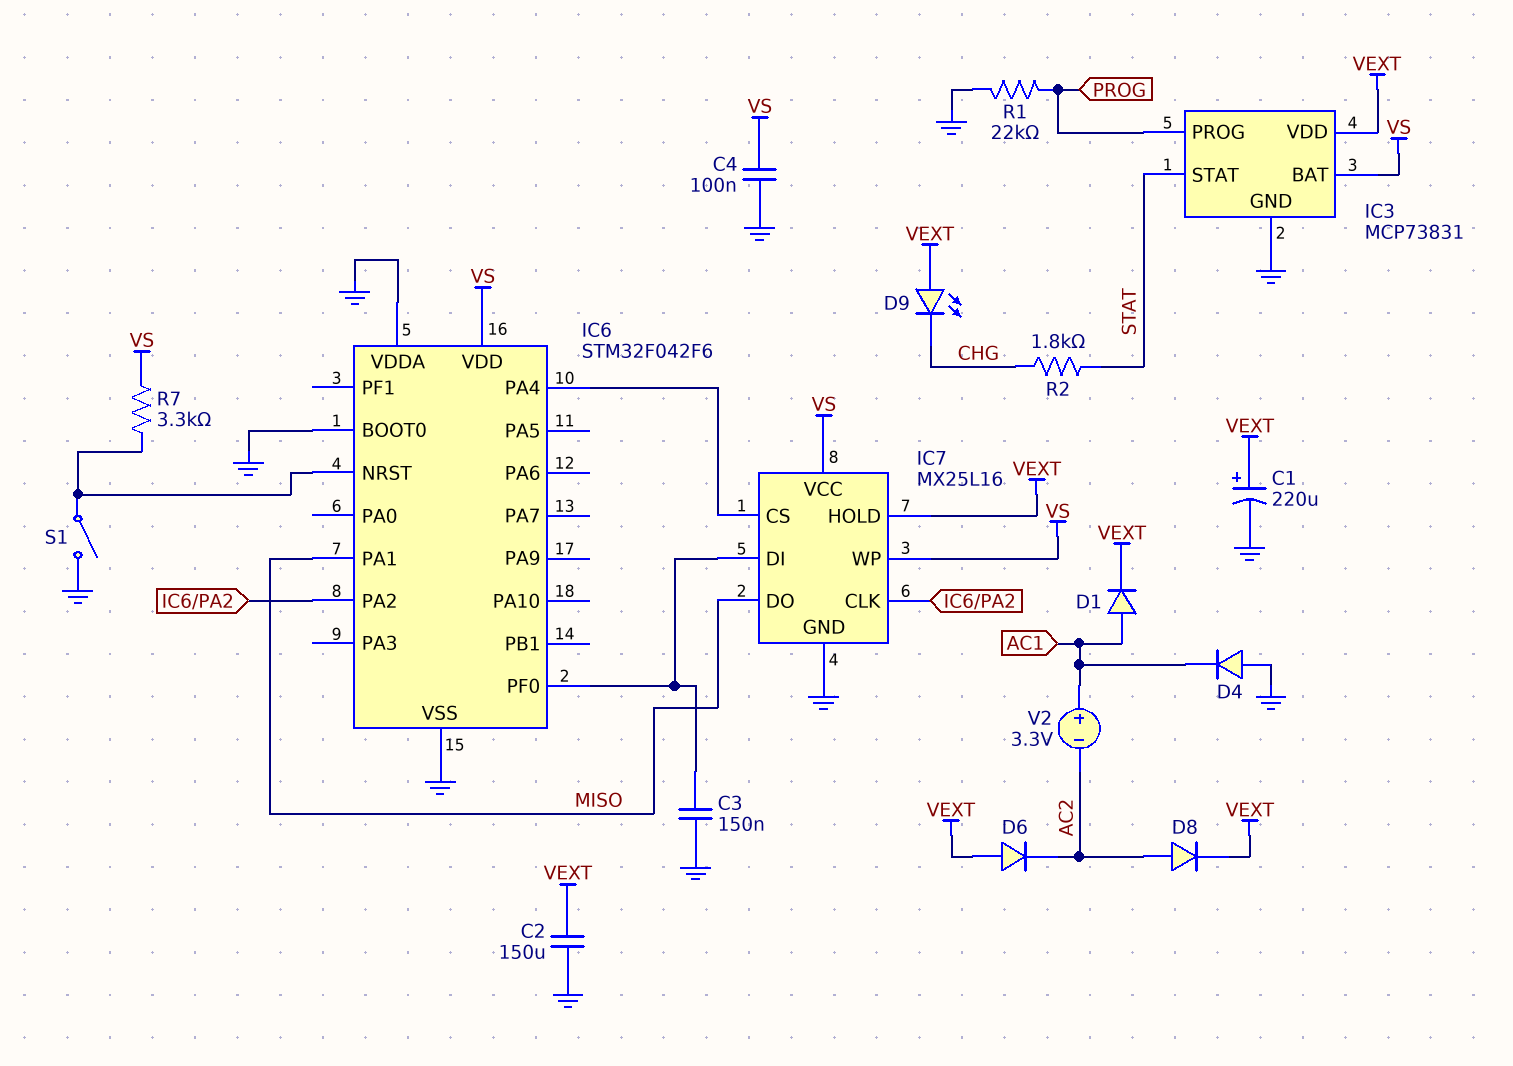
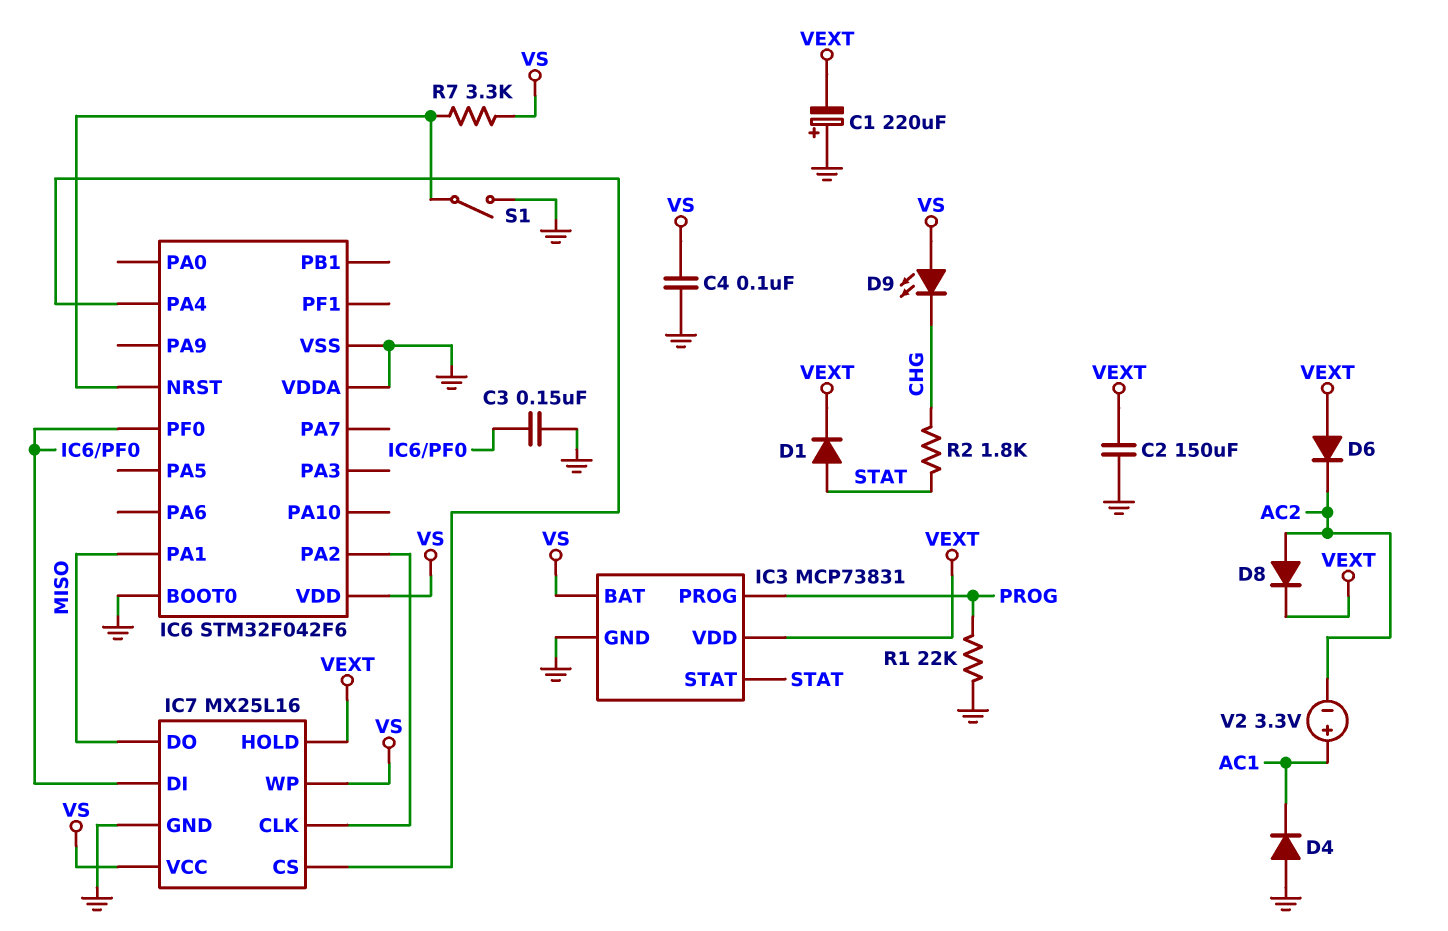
C1: 220uF (plus VEXT, minus GND) -> 220uF (plus GND, minus VEXT)
D1: diode (A AC1, K VEXT) -> diode (A STAT, K VEXT)
D9: LED (A VEXT, K CHG) -> LED (A VS, K CHG)

